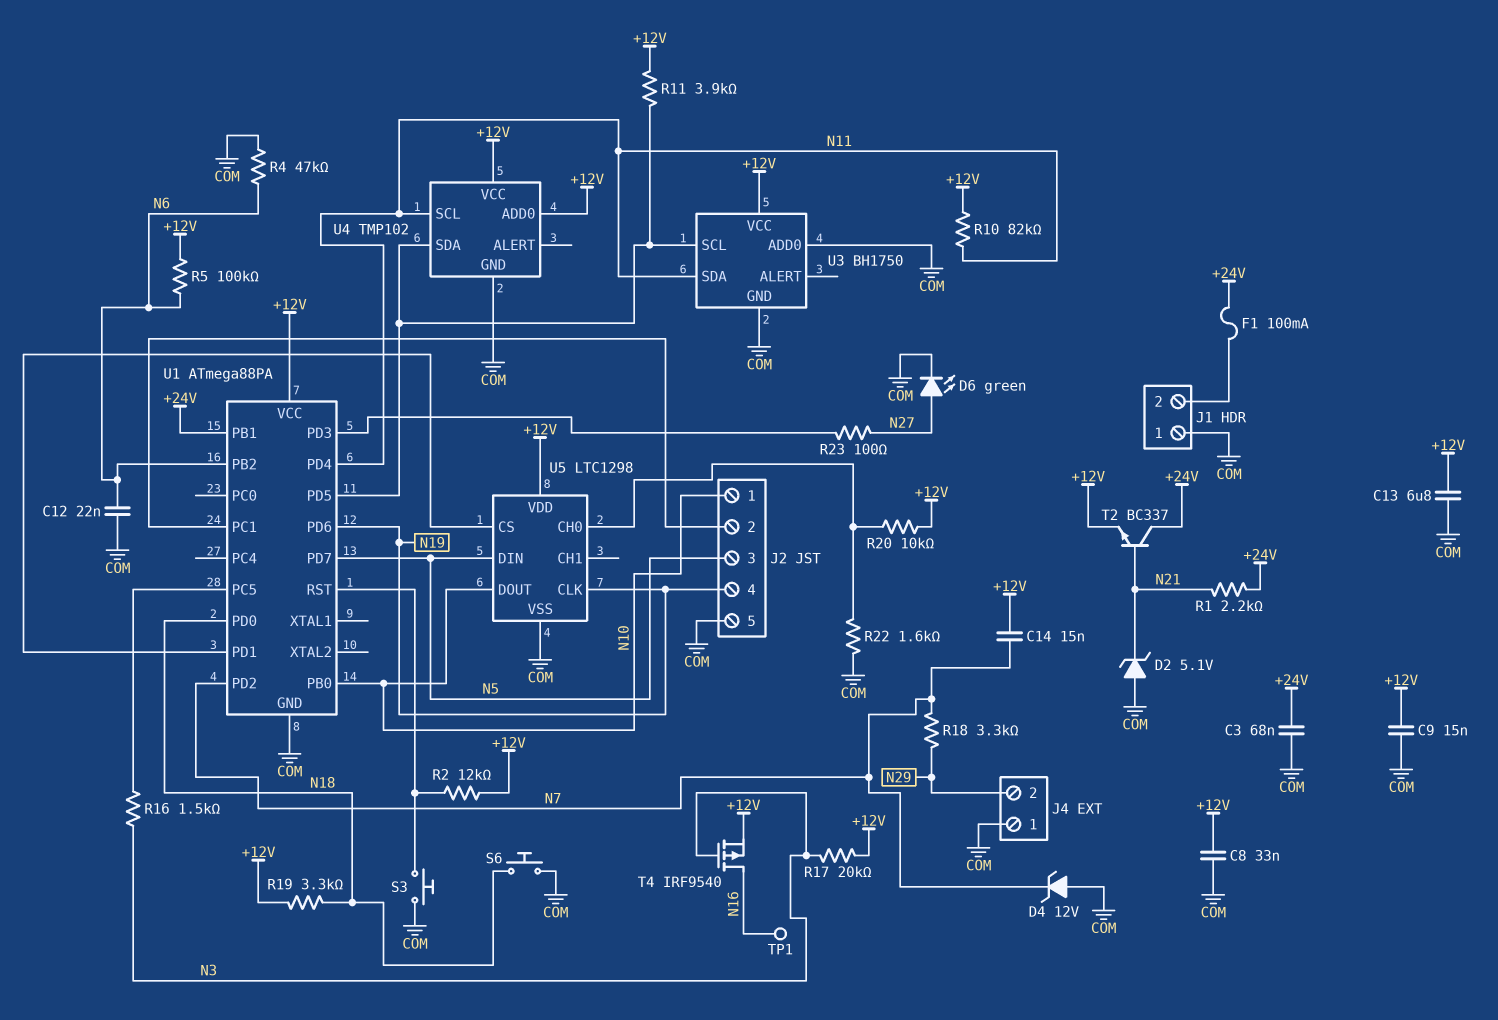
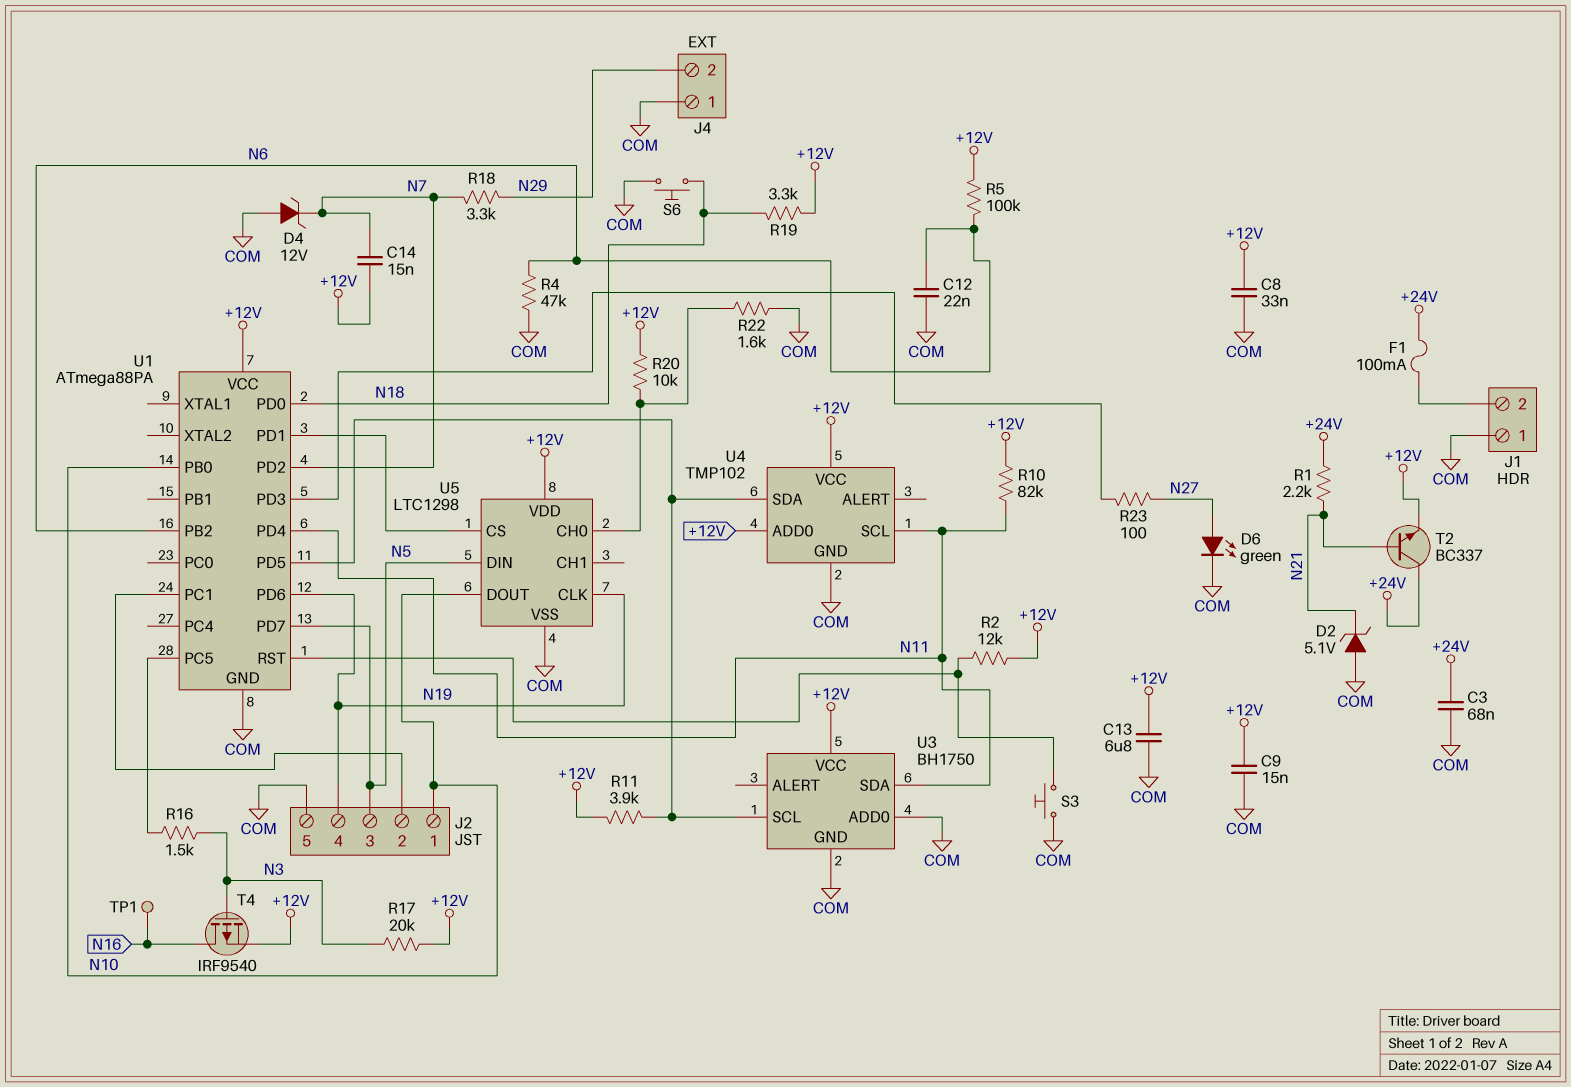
U1 pin PB1: +24V -> none

